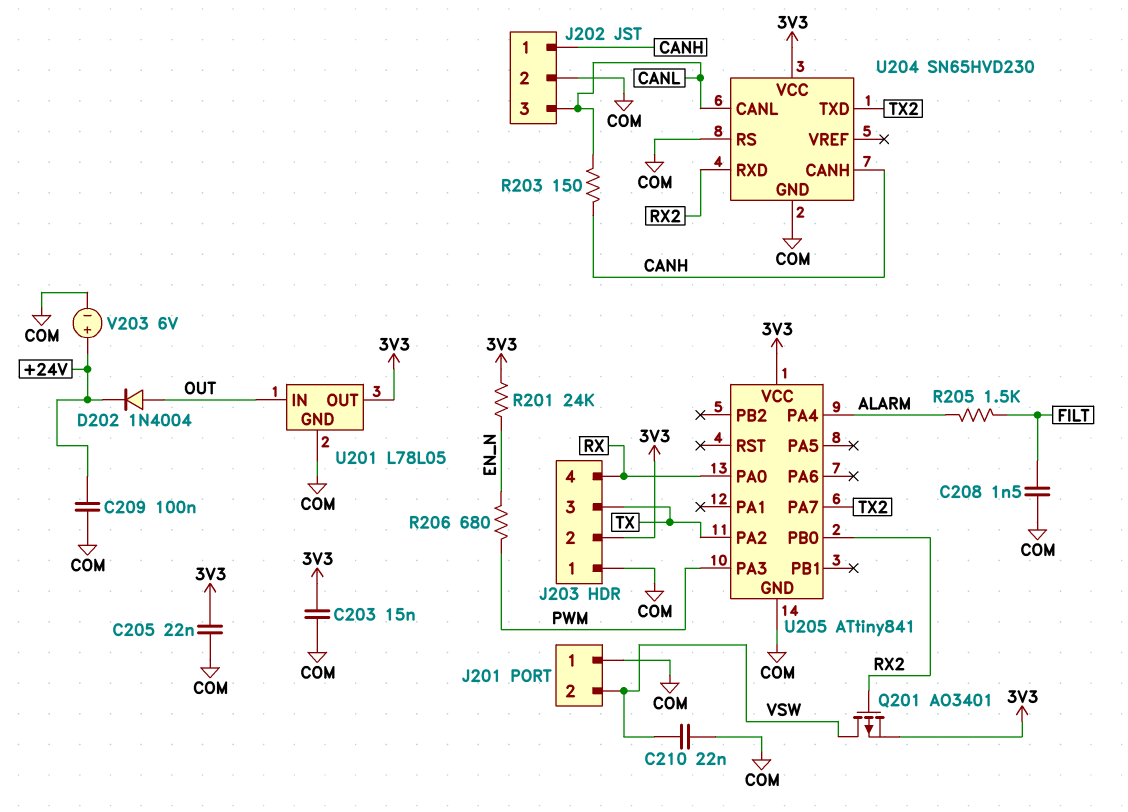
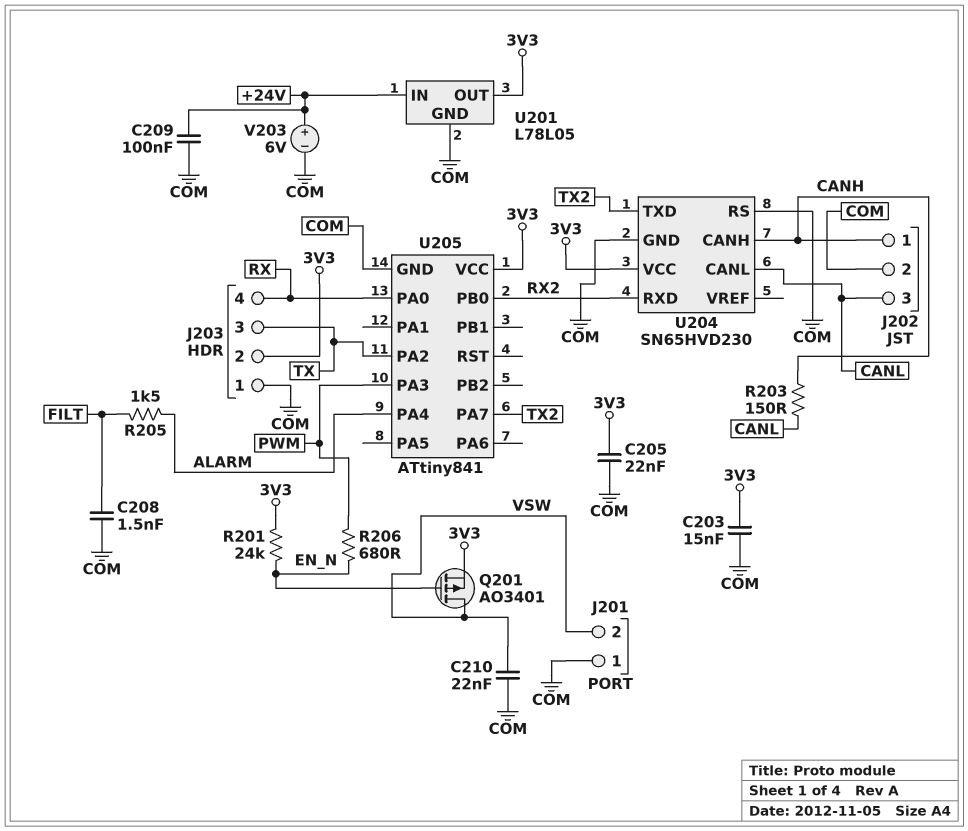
D202: diode 1N4004 (A OUT, K +24V) -> none
Q201: PMOS AO3401 (G RX2, D VSW, S 3V3) -> PMOS AO3401 (G EN_N, D VSW, S 3V3)
U201 pin IN: OUT -> +24V

